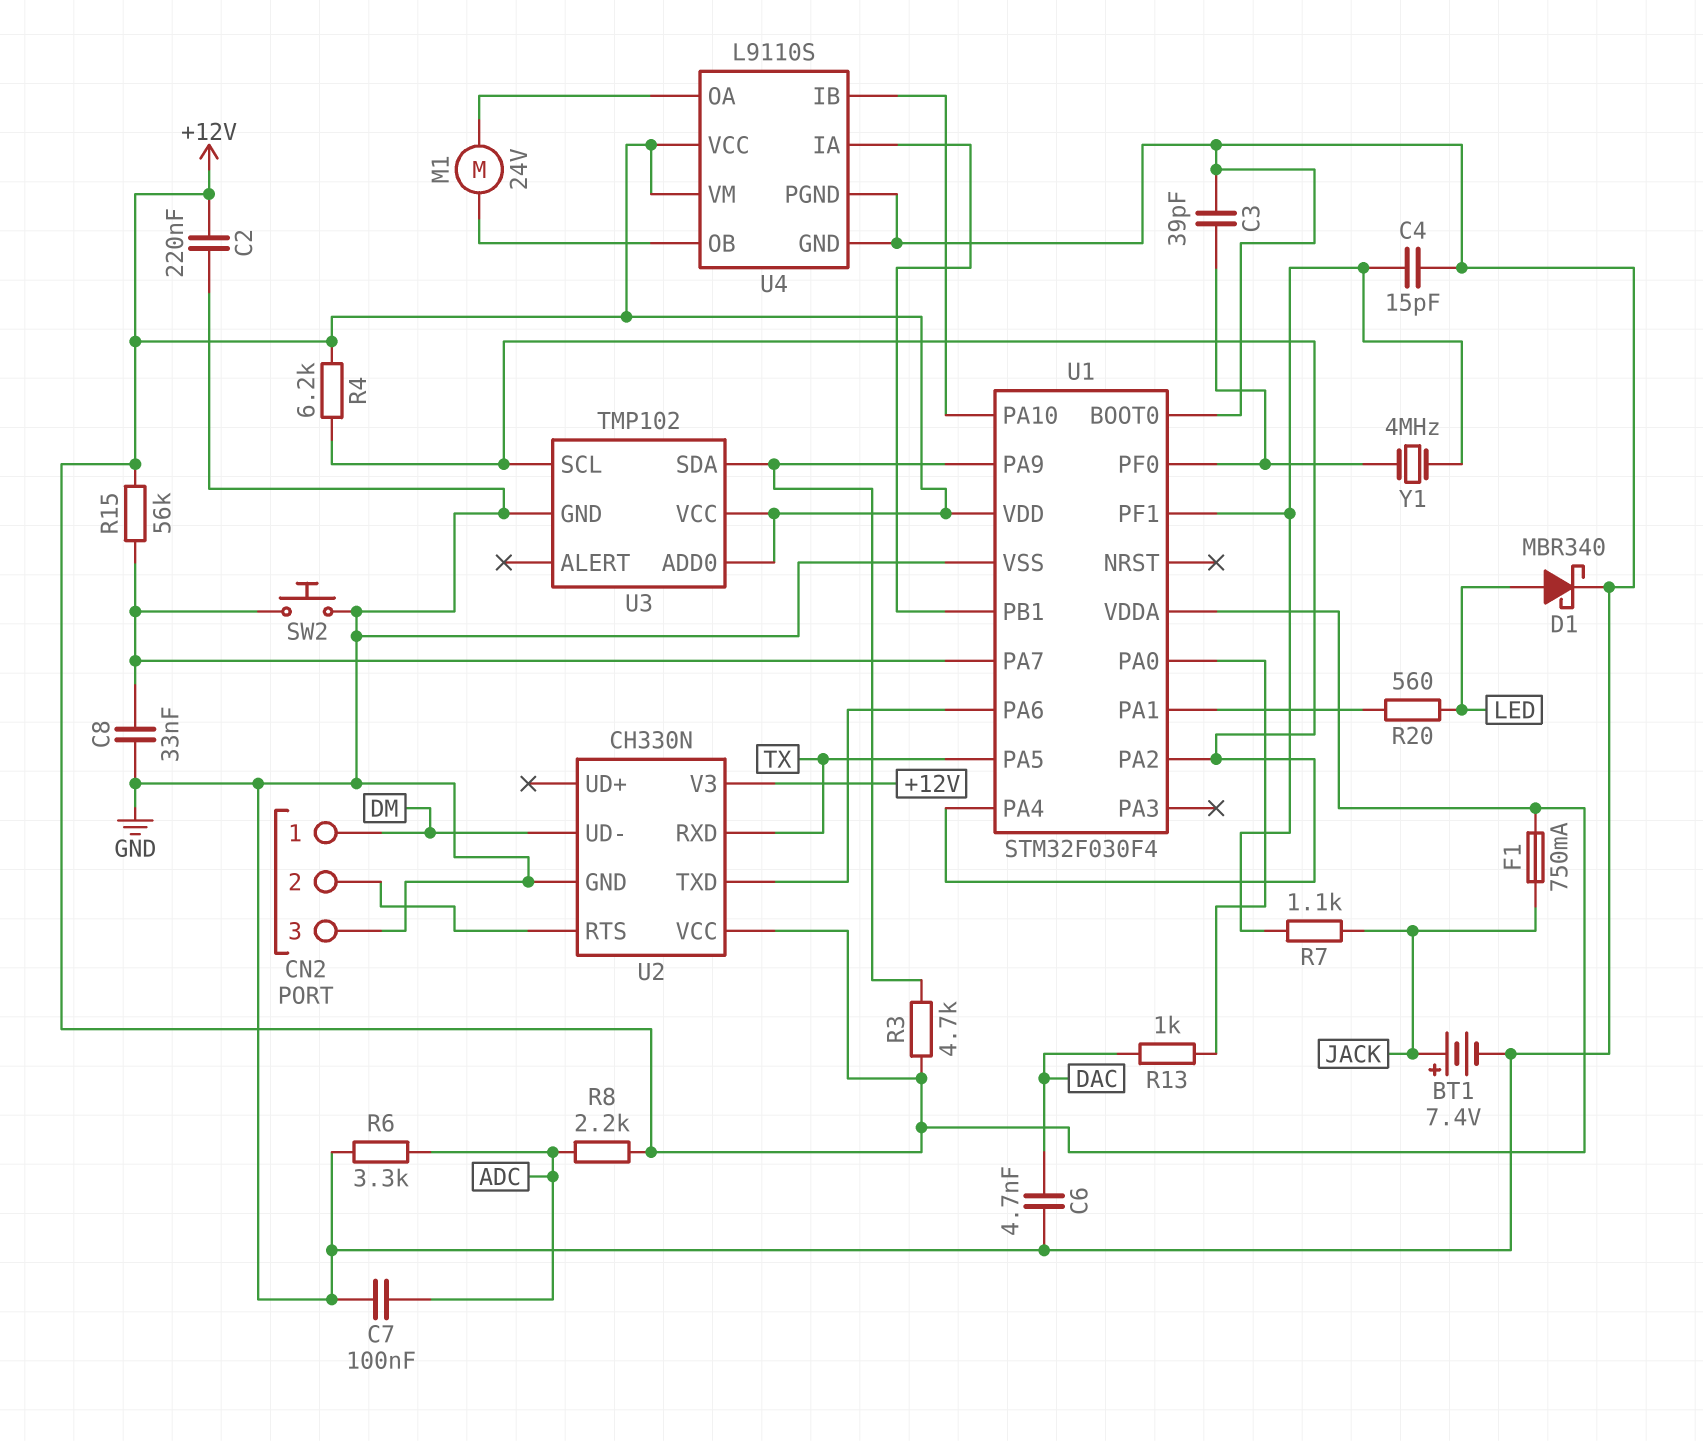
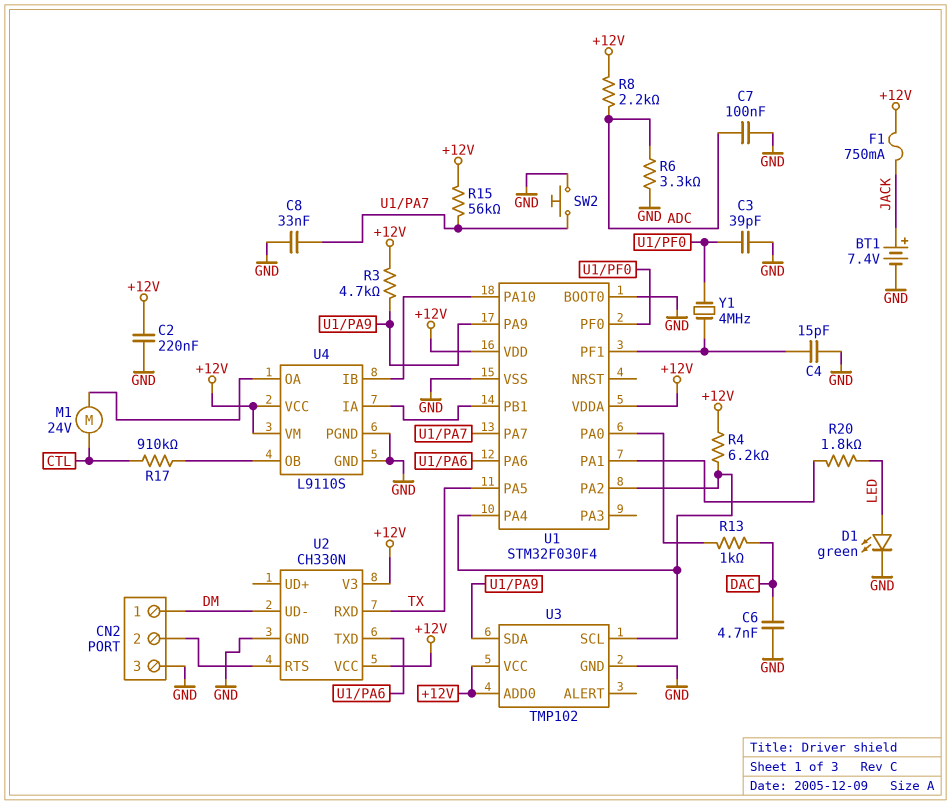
D1: schottky MBR340 (A LED, K GND) -> LED green (A LED, K GND)
M1: motor 24V (U4/OA, U4/OB) -> motor 24V (CTL, U4/OA)
R7: 1.1k (JACK, U1/PF1) -> none
R17: none -> 910k (CTL, U4/OB)
R20: 560 (LED, U1/PA1) -> 1.8k (LED, U1/PA1)

